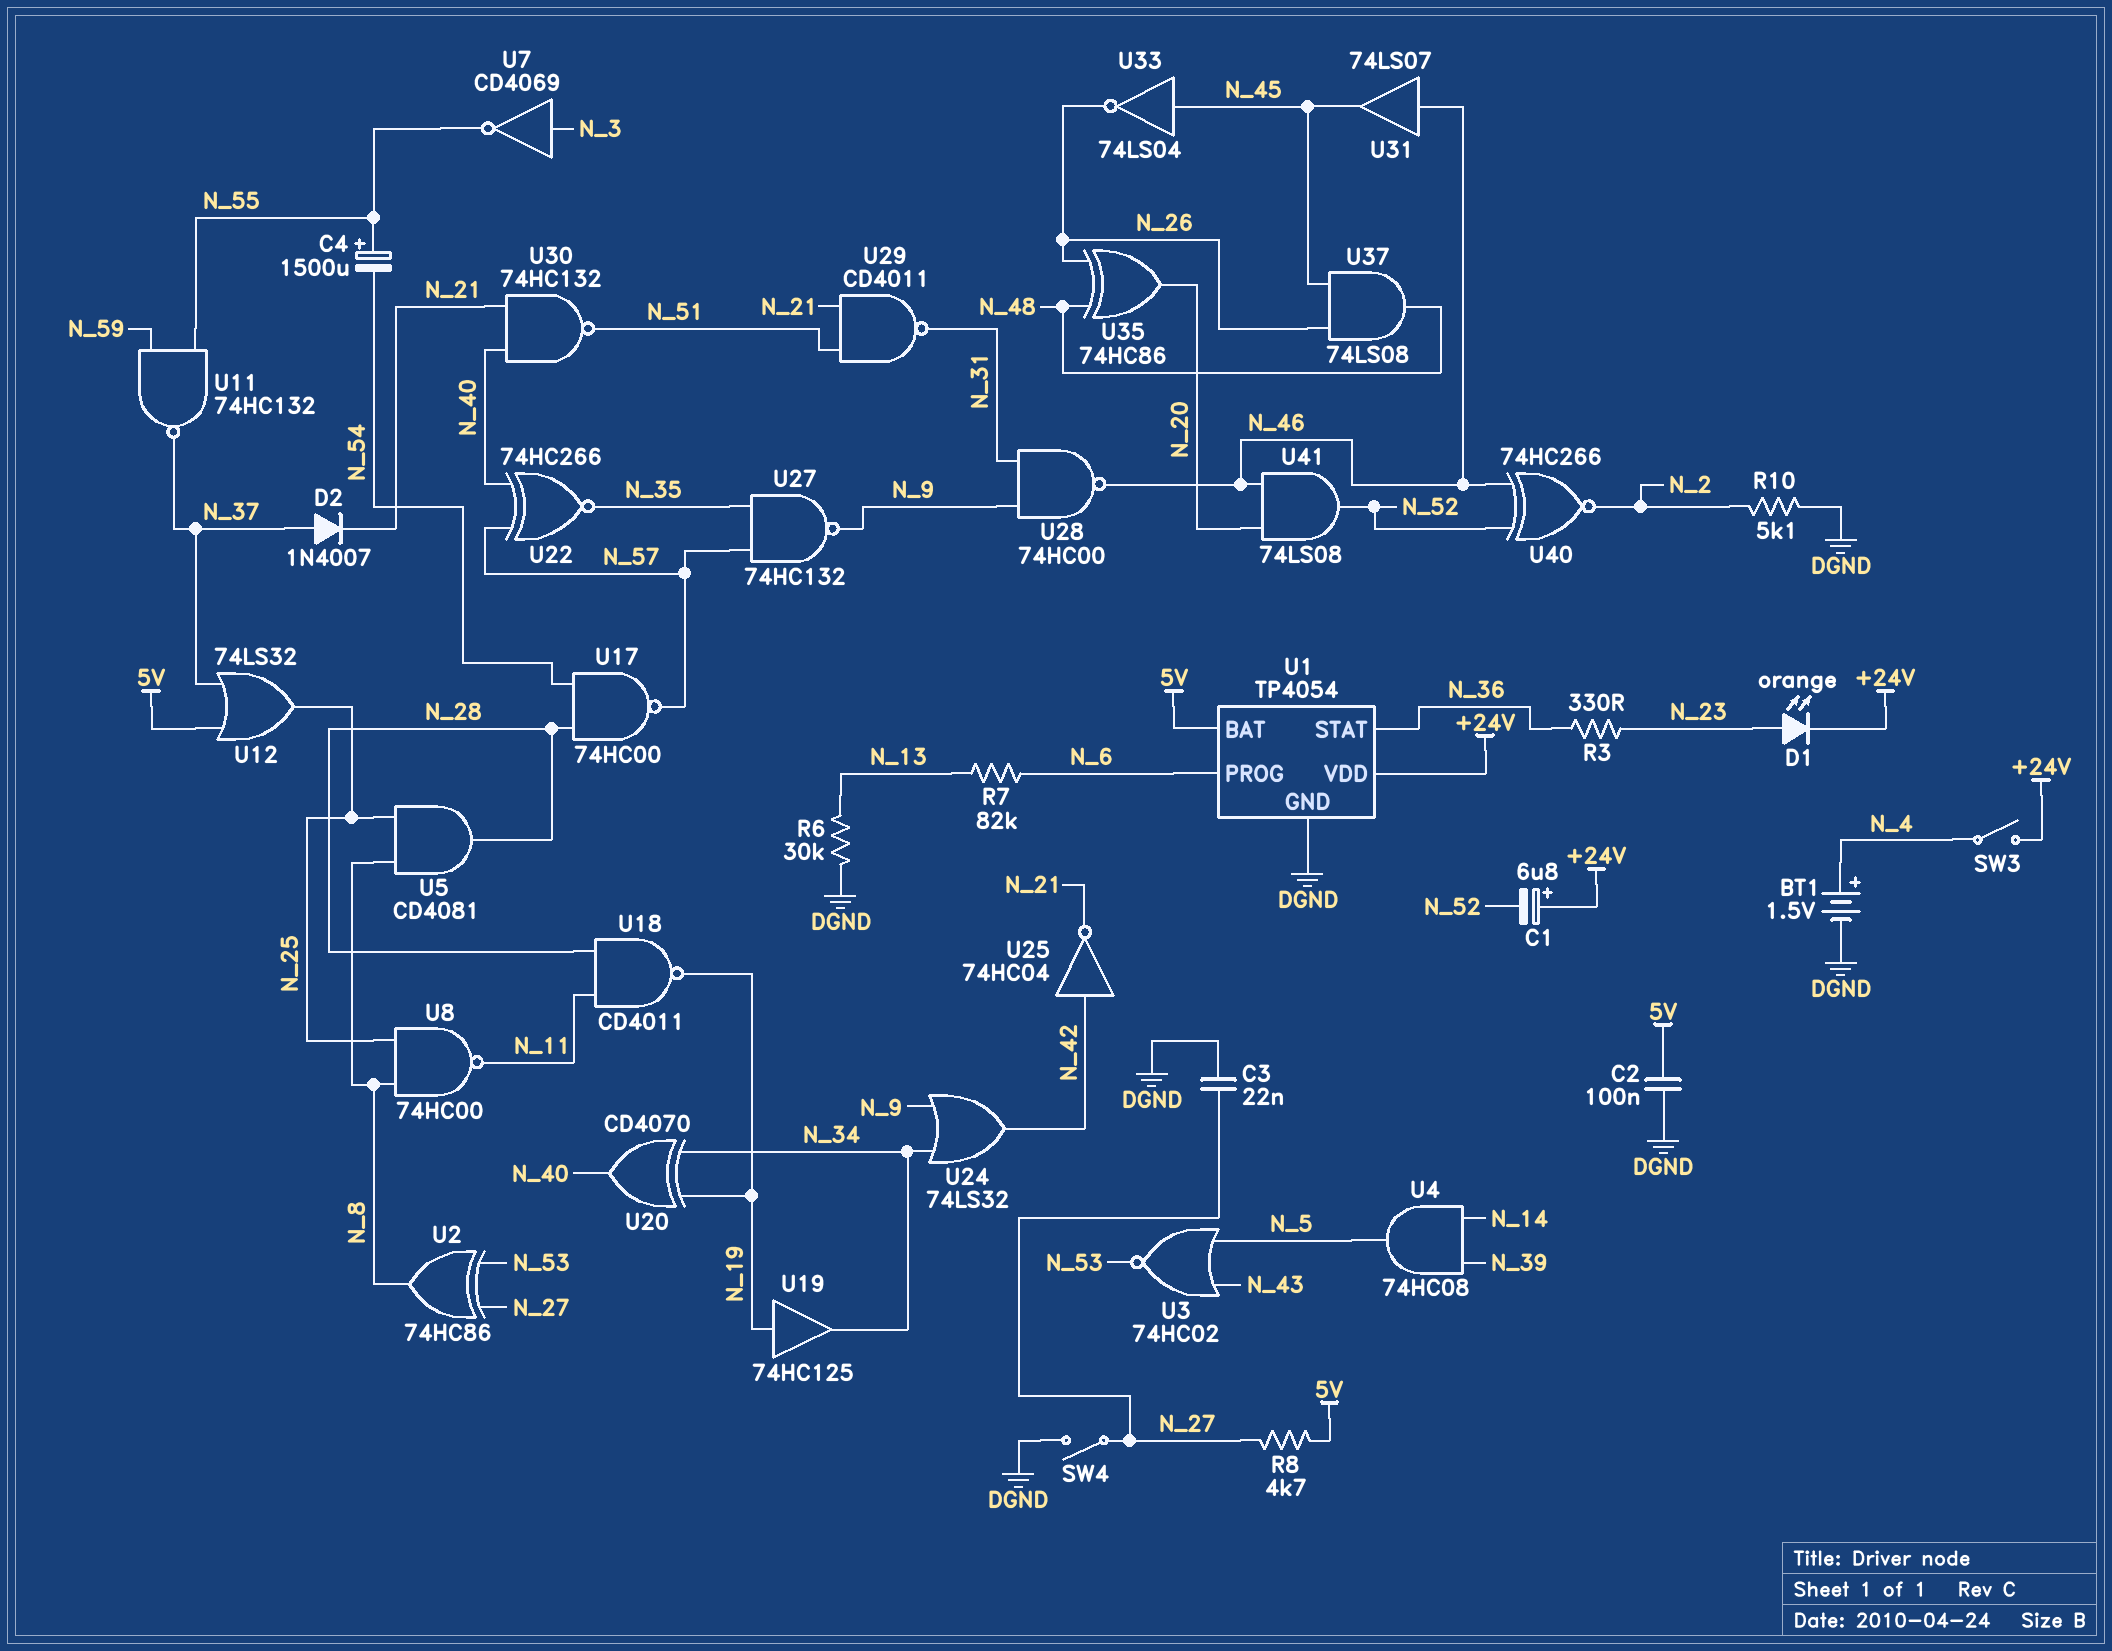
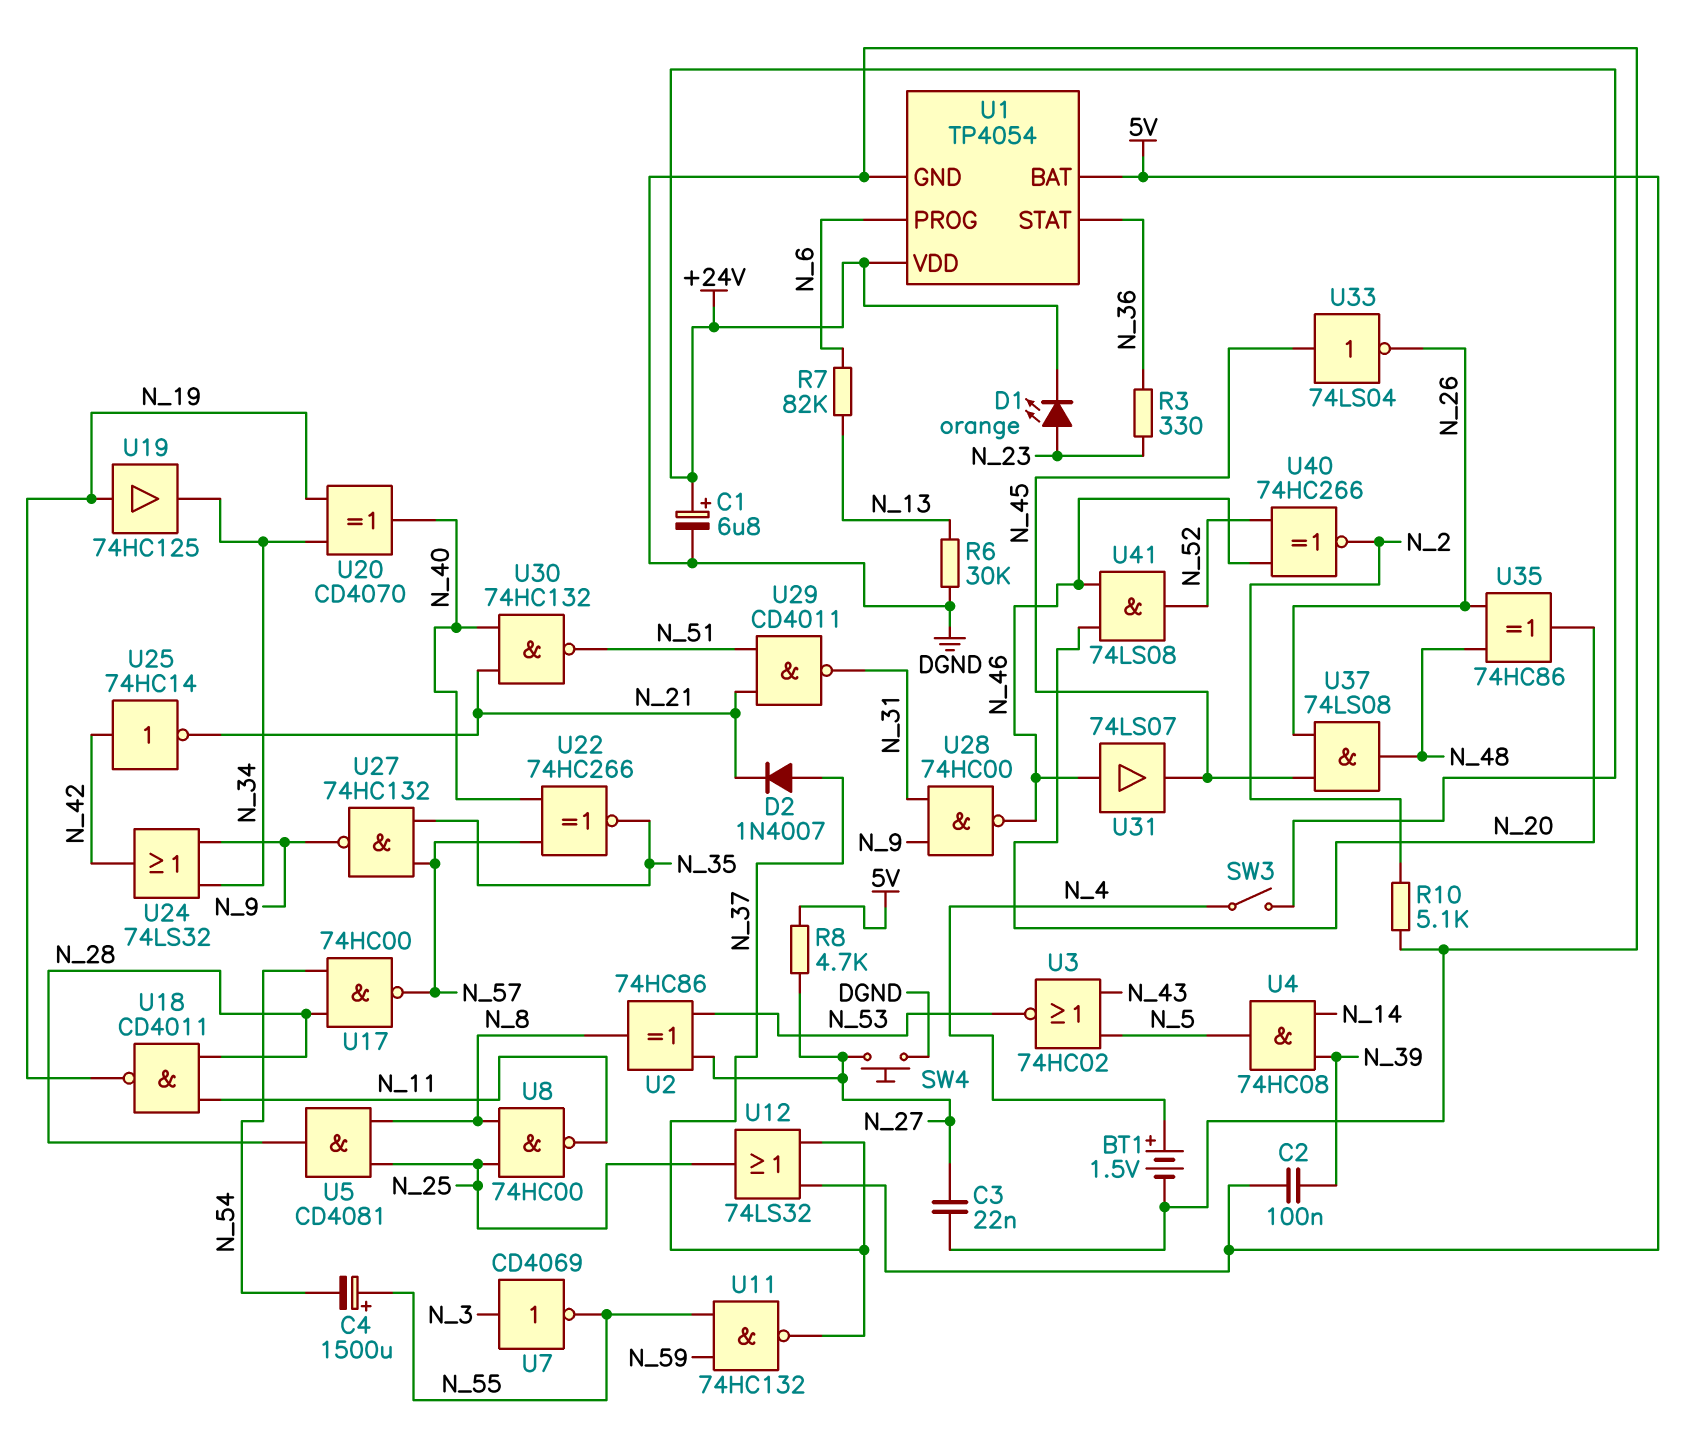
C1: 6.8uF (plus +24V, minus N_52) -> 6.8uF (plus +24V, minus DGND)
C2: 100nF (5V, DGND) -> 100nF (5V, N_39)
SW4: switch (DGND, N_27) -> button (DGND, N_27)
U25: NOT 74HC04 (in N_42, out N_21) -> NOT 74HC14 (in N_42, out N_21)

